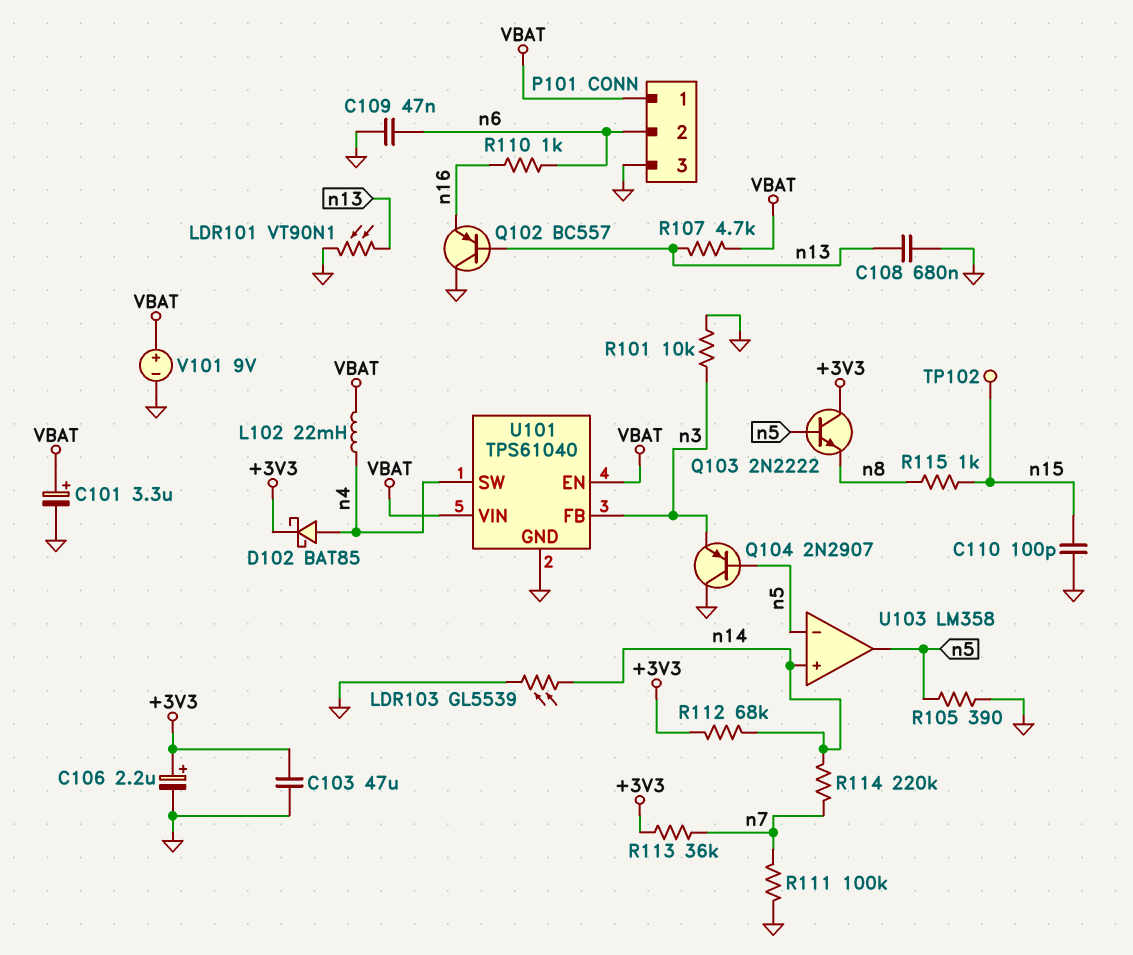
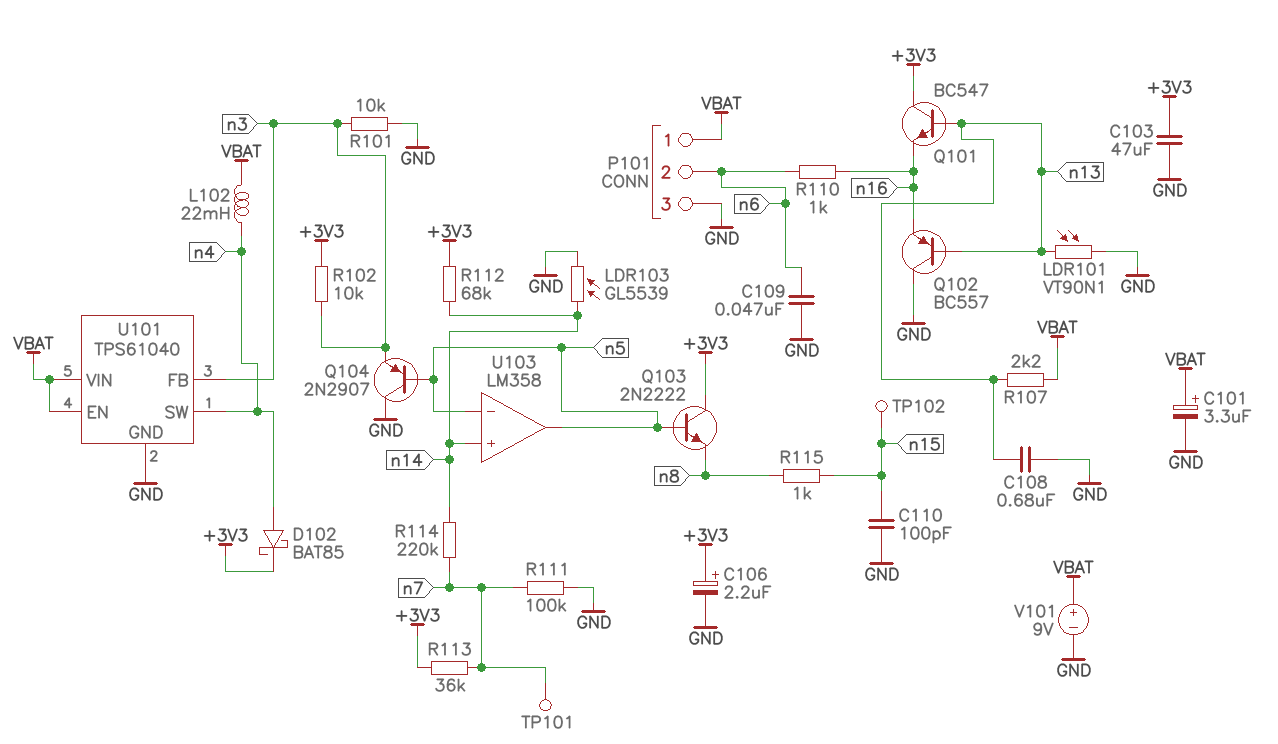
Q101: none -> NPN BC547 (B n13, C +3V3, E n16)
R102: none -> 10k (+3V3, n3)
R105: 390 (GND, n5) -> none
R107: 4.7k (VBAT, n13) -> 2.2k (VBAT, n13)
TP101: none -> test point (n7)

